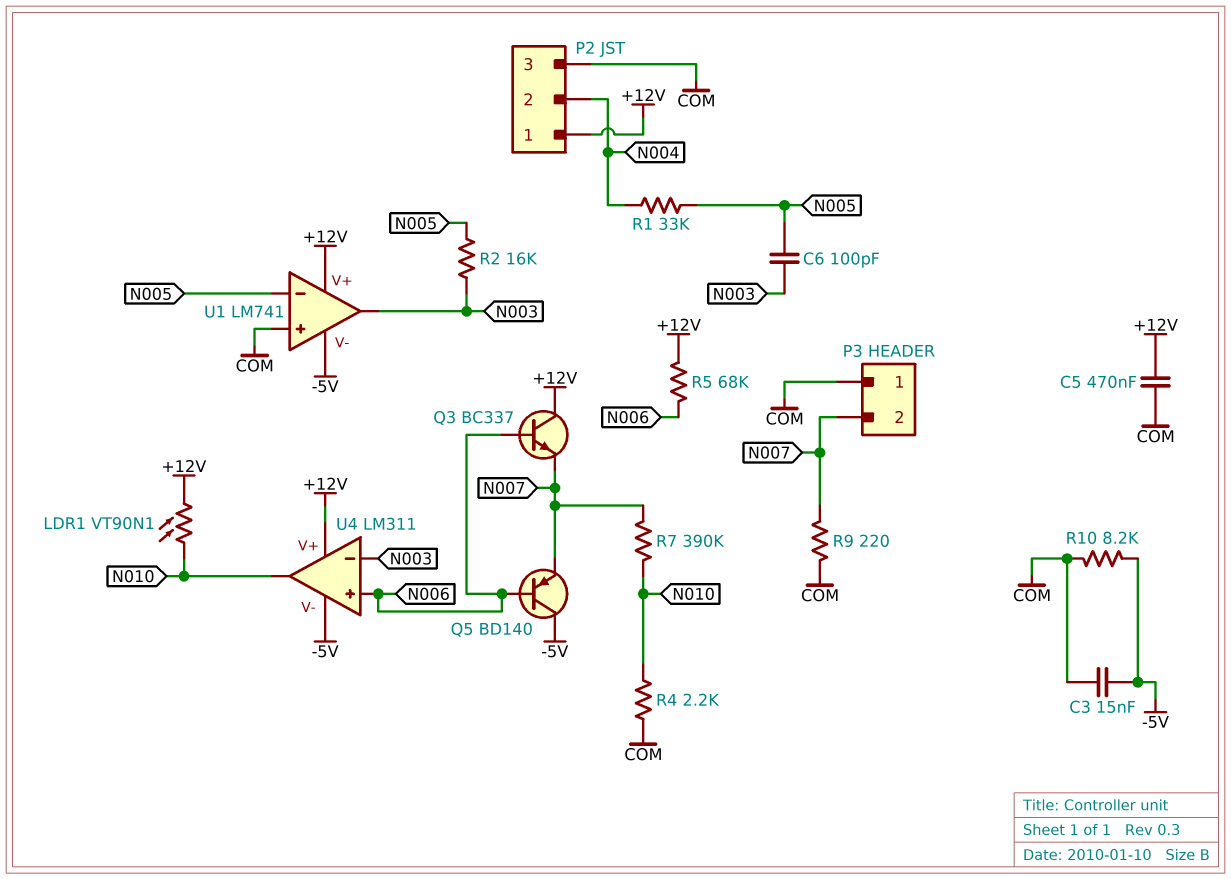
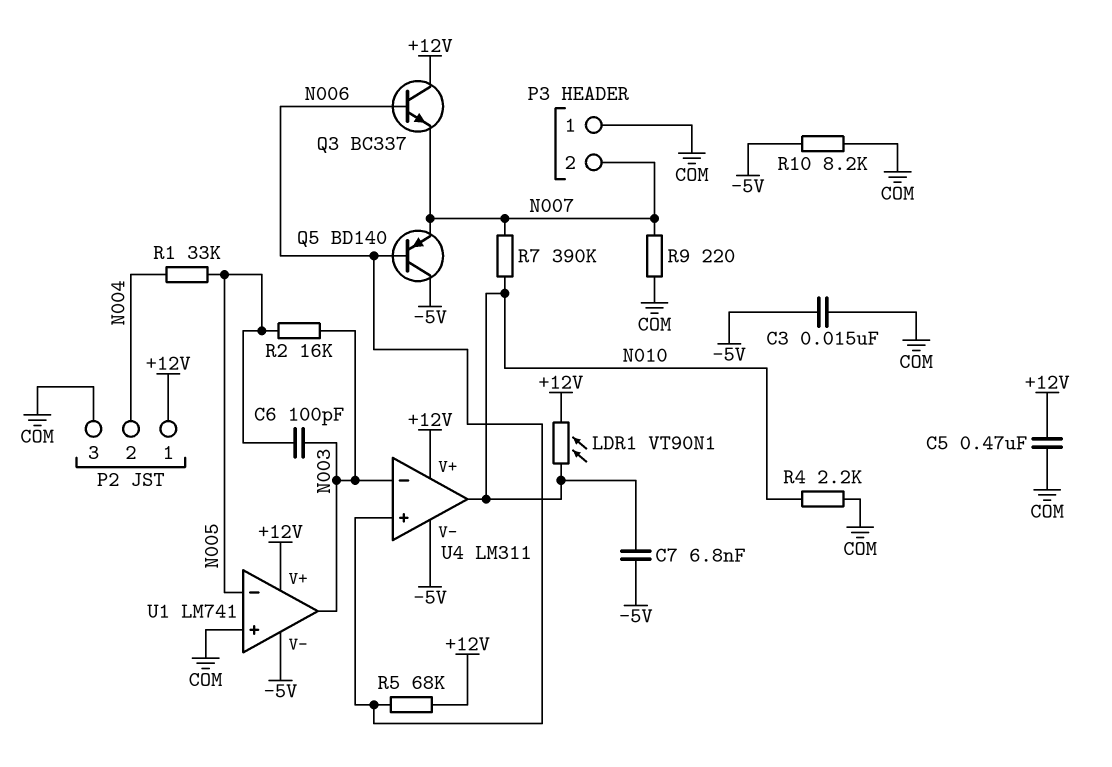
C7: none -> 6.8nF (-5V, N010)

